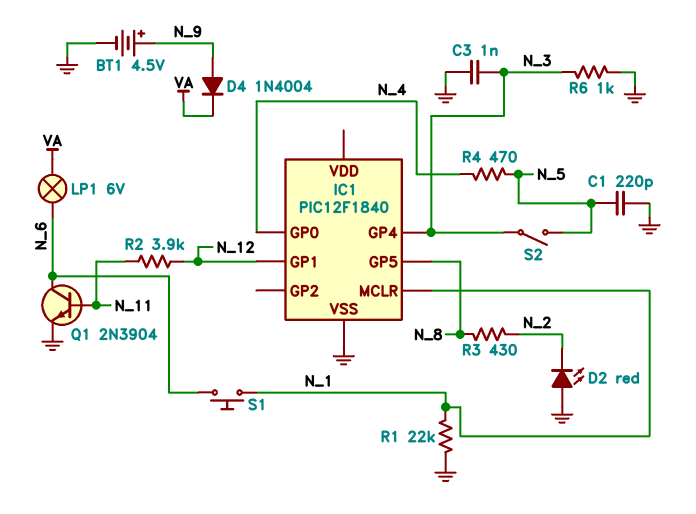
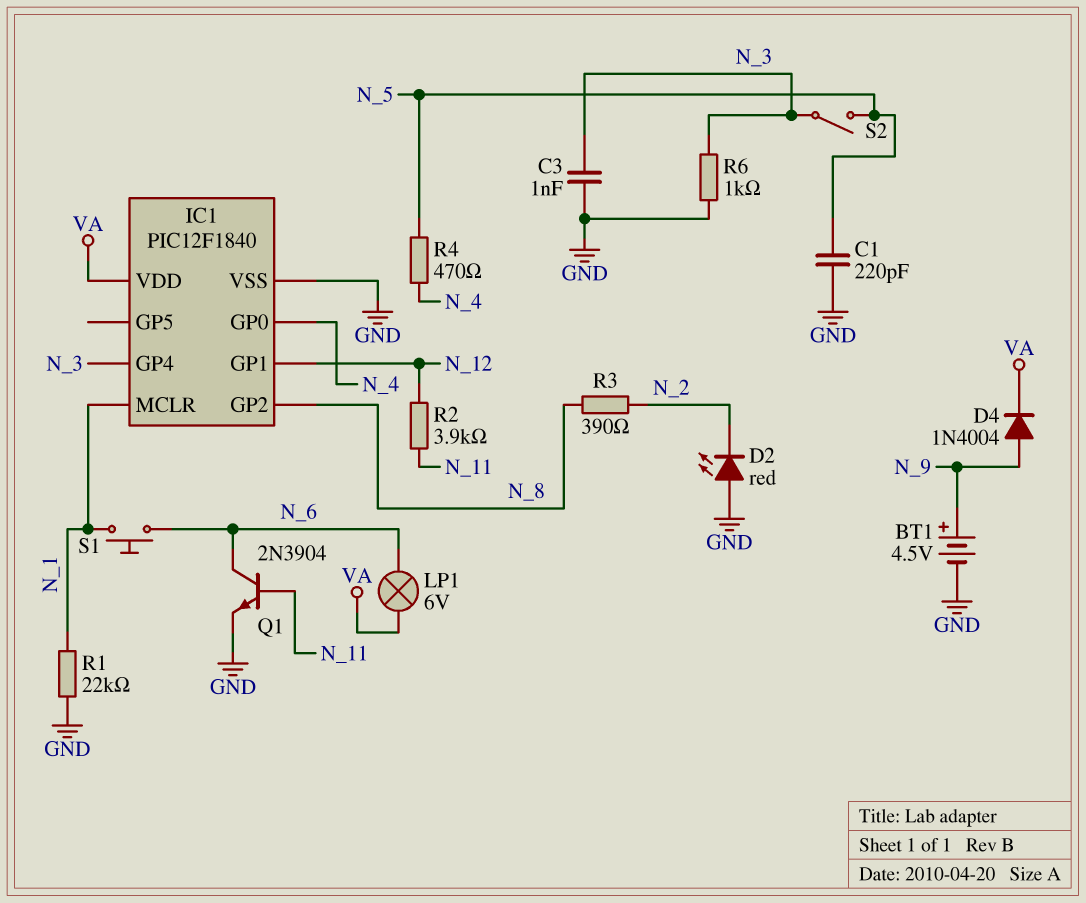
IC1 pin GP2: none -> N_8
IC1 pin GP5: N_8 -> none
IC1 pin VDD: none -> VA
R3: 430 (N_2, N_8) -> 390 (N_2, N_8)

